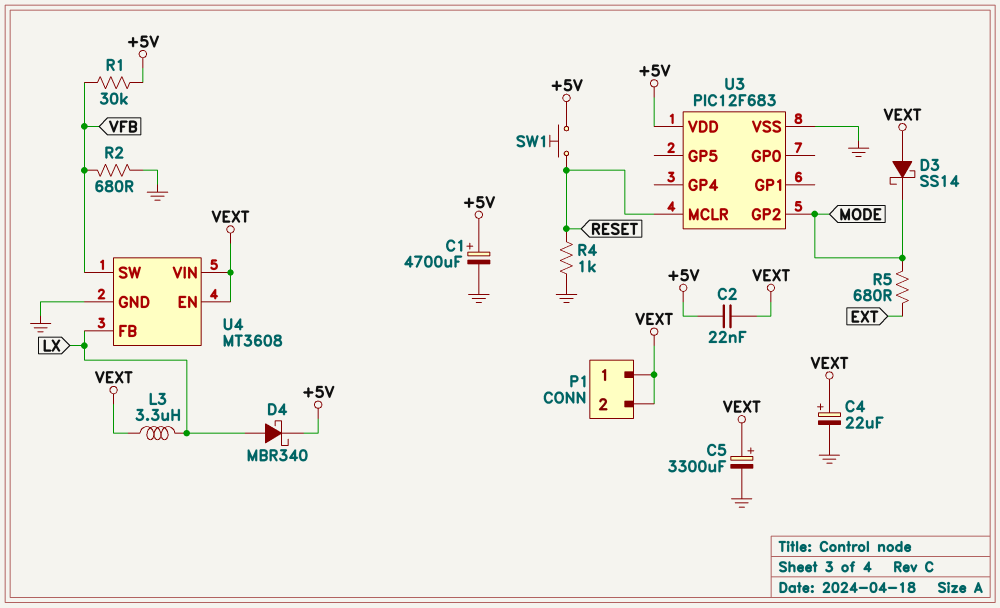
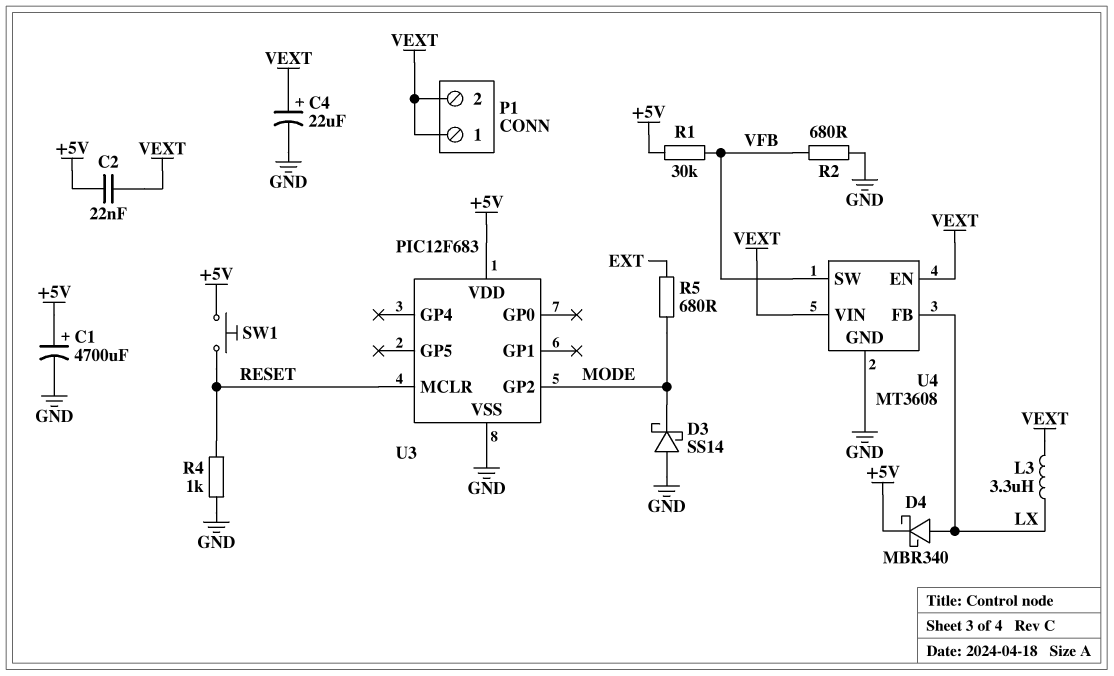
C5: 3300uF (plus VEXT, minus GND) -> none
D3: schottky SS14 (A VEXT, K MODE) -> schottky SS14 (A GND, K MODE)

